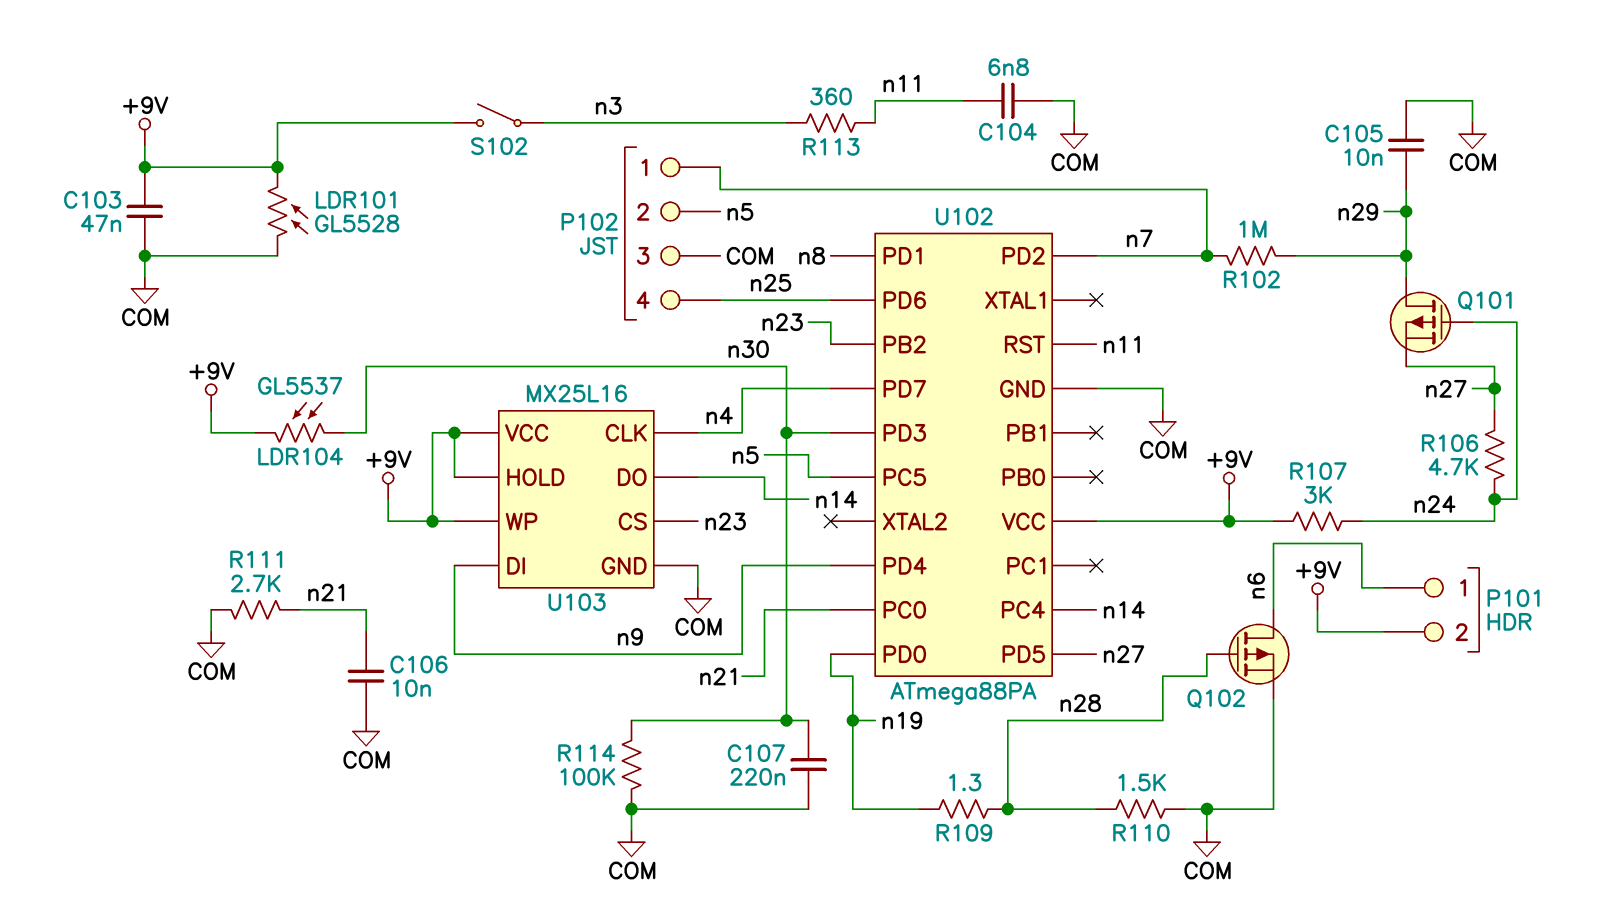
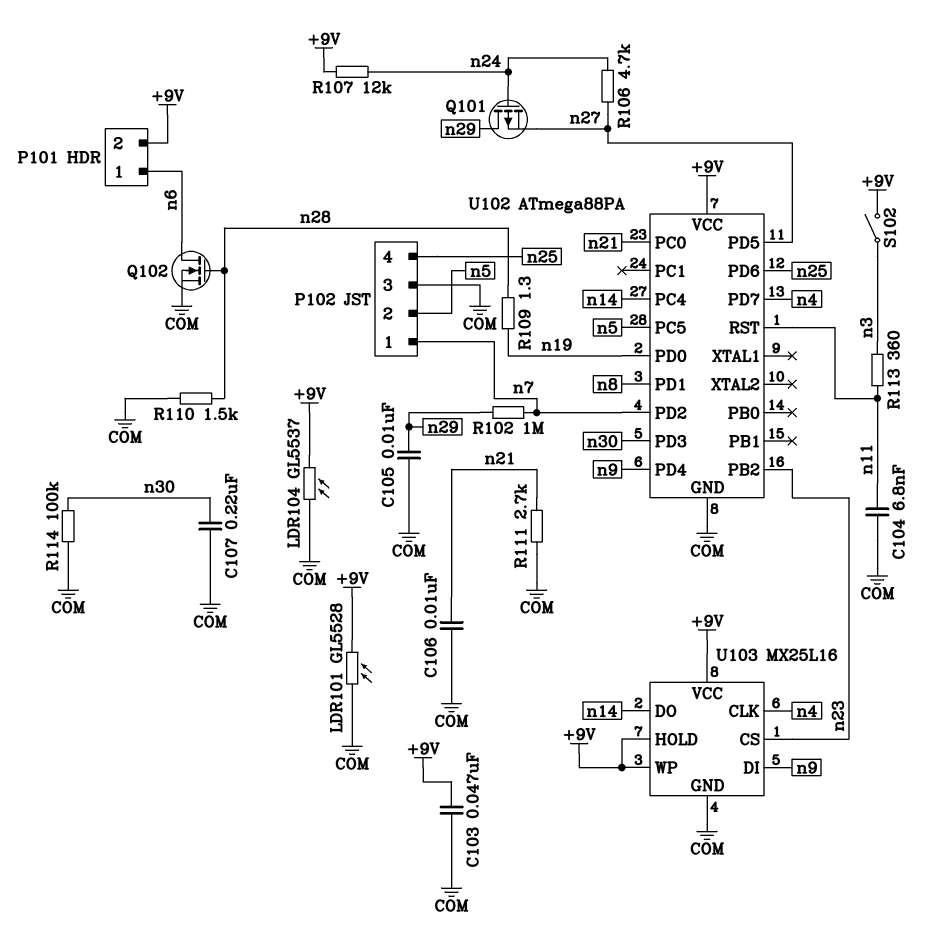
LDR104: GL5537 (+9V, n30) -> GL5537 (+9V, COM)
Q102: PMOS (G n28, D n6, S COM) -> NMOS (G n28, D n6, S COM)
R107: 3k (+9V, n24) -> 12k (+9V, n24)

